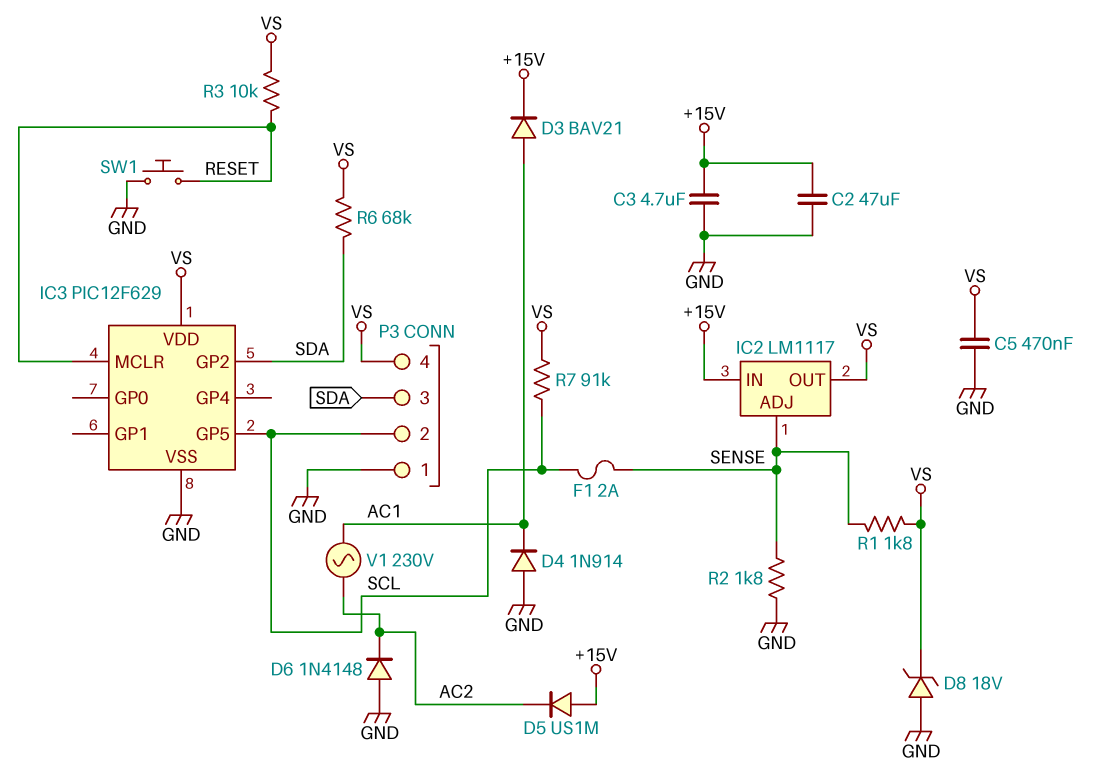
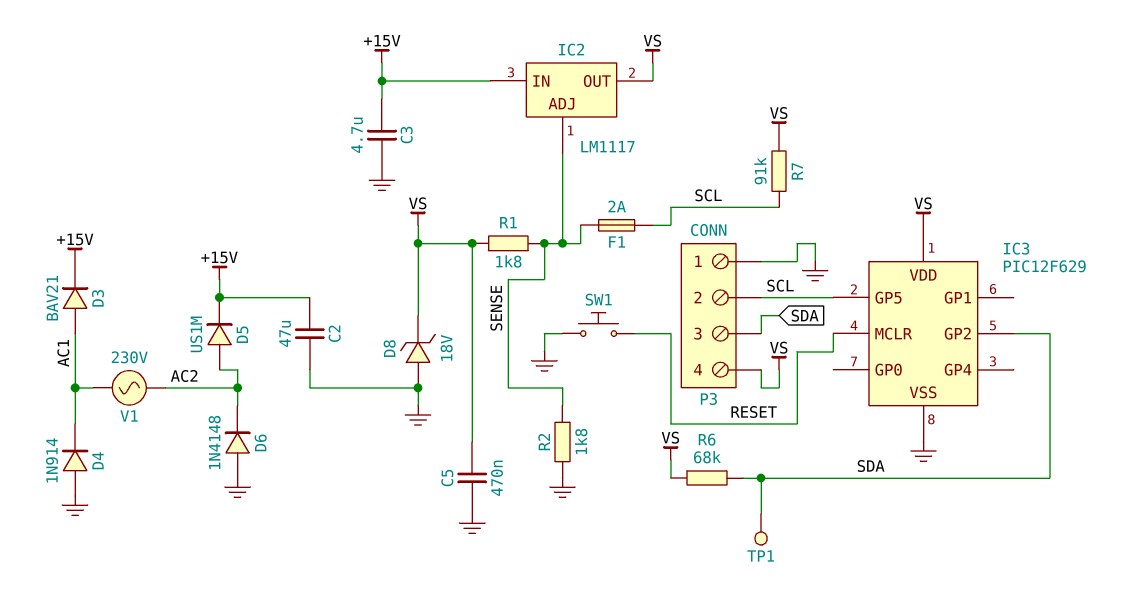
D5: diode US1M (A +15V, K AC2) -> diode US1M (A AC2, K +15V)
R3: 10k (RESET, VS) -> none
TP1: none -> test point (SDA)

